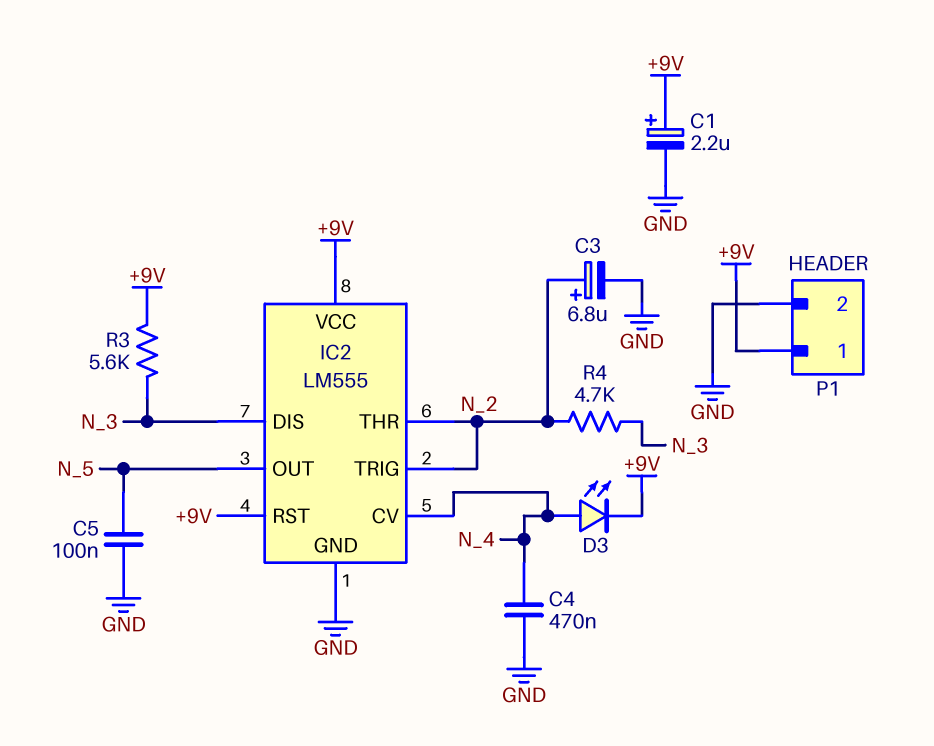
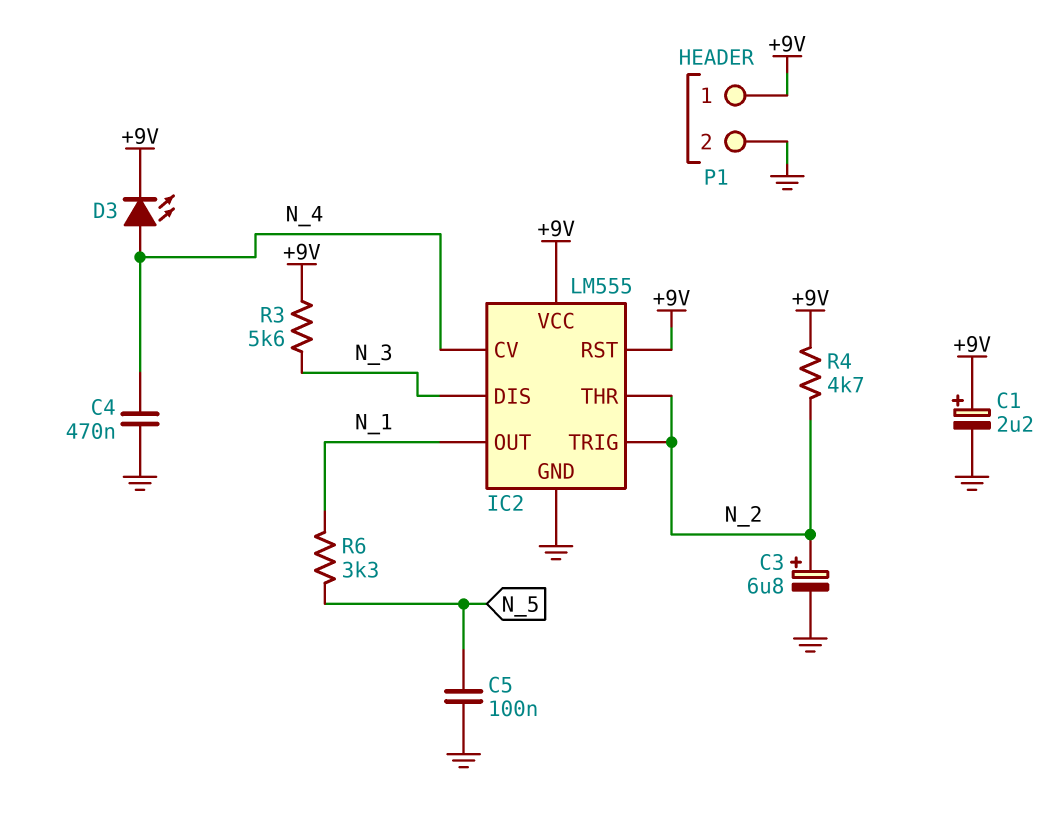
IC2 pin OUT: N_5 -> N_1
R4: 4.7k (N_2, N_3) -> 4.7k (+9V, N_2)
R6: none -> 3.3k (N_1, N_5)

